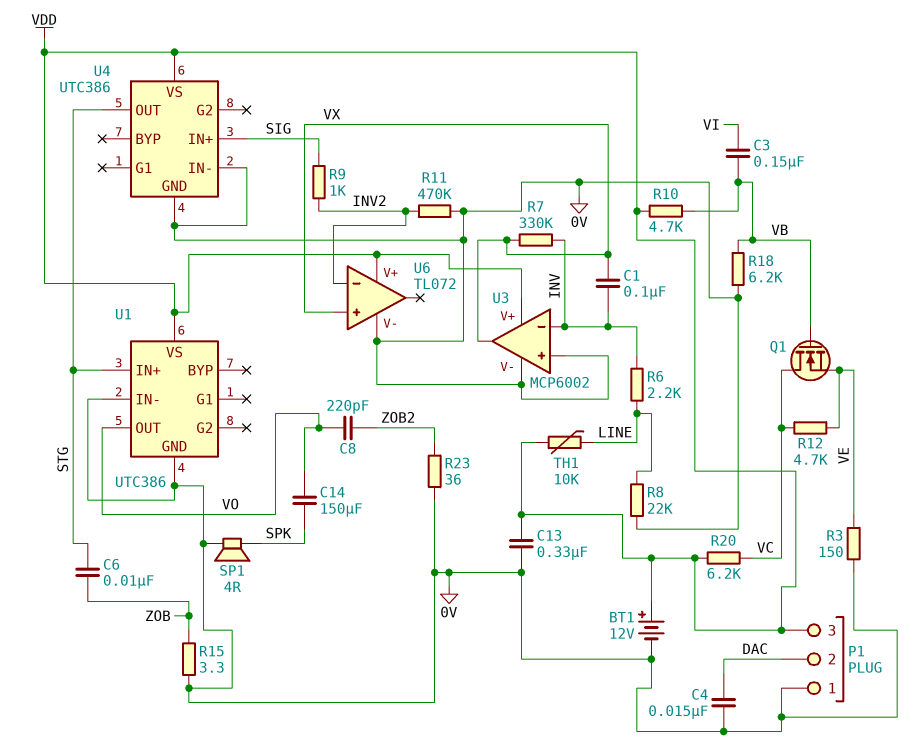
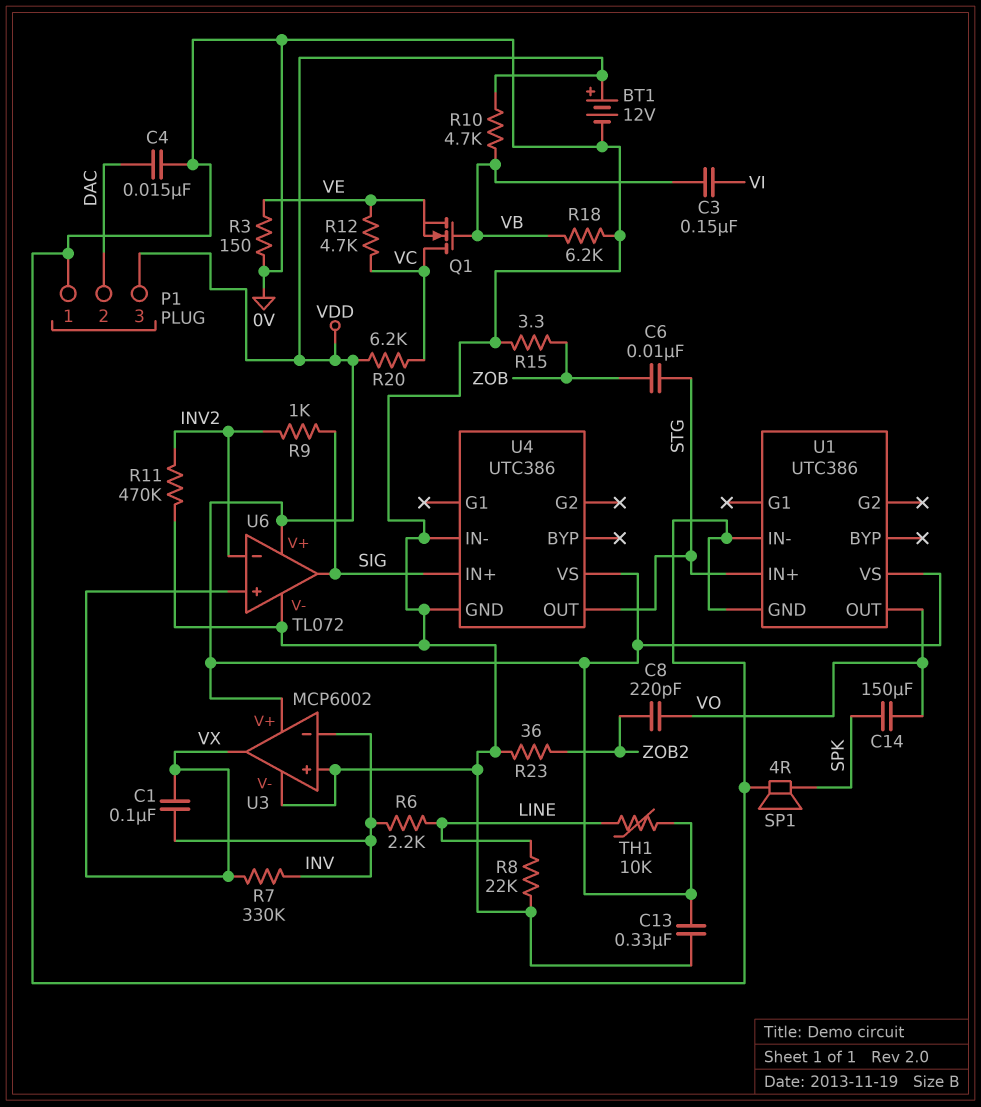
U6 pin out: none -> SIG

